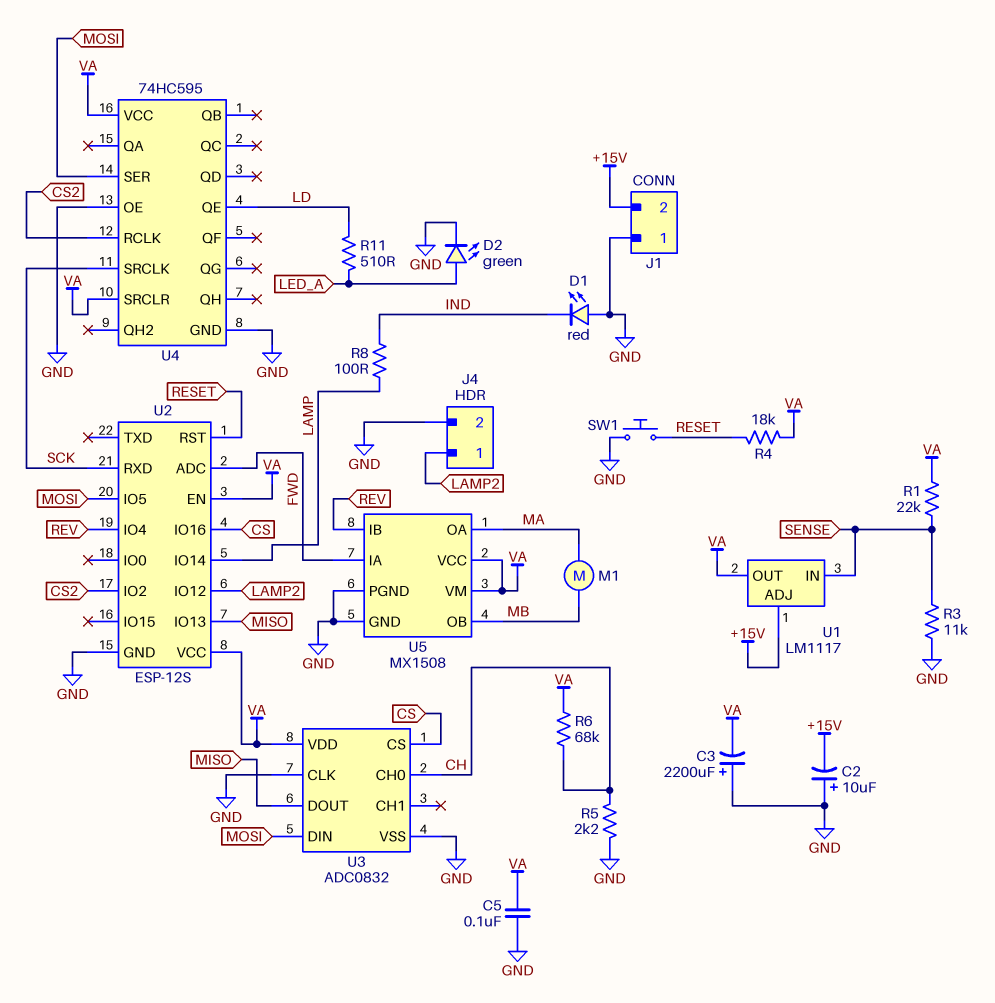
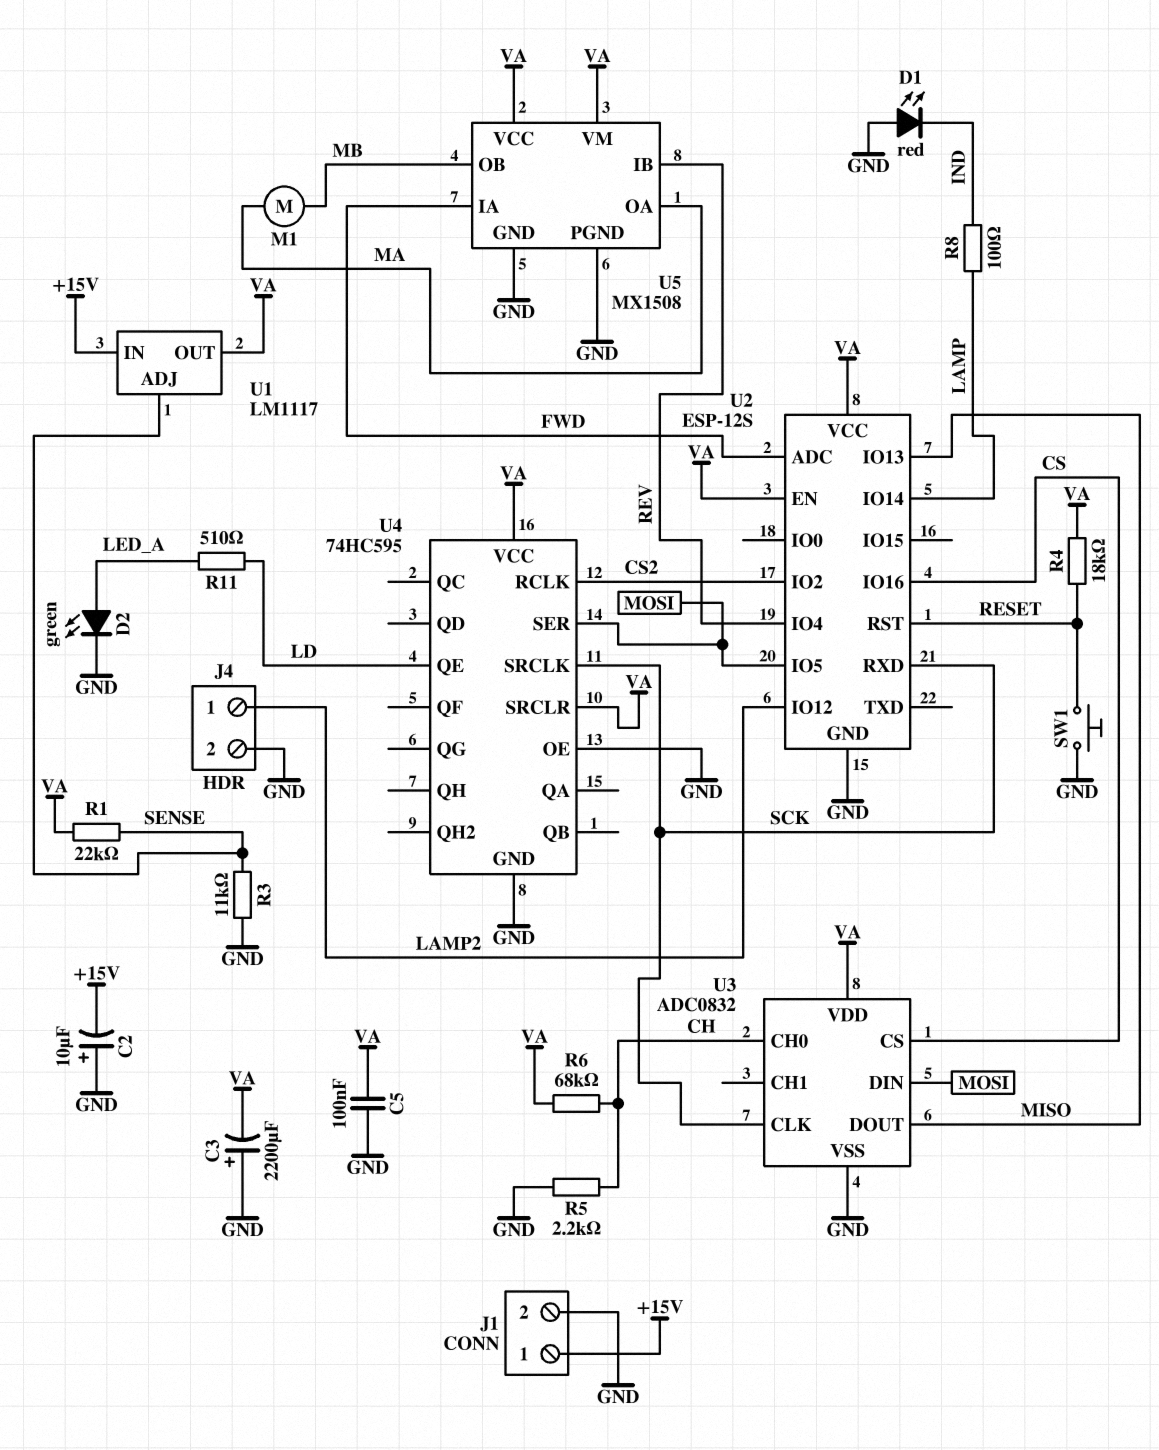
J1 pin 1: GND -> +15V
J1 pin 2: +15V -> GND
U1 pin ADJ: +15V -> SENSE
U1 pin IN: SENSE -> +15V
U3 pin CLK: GND -> SCK

